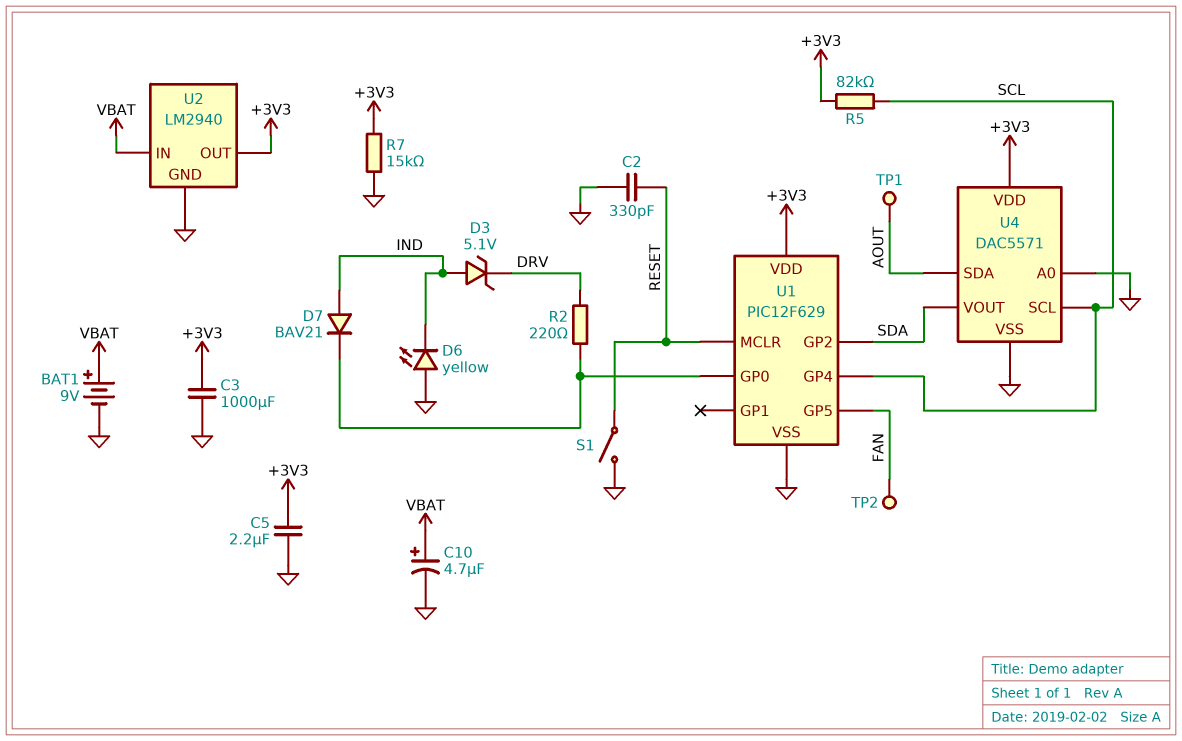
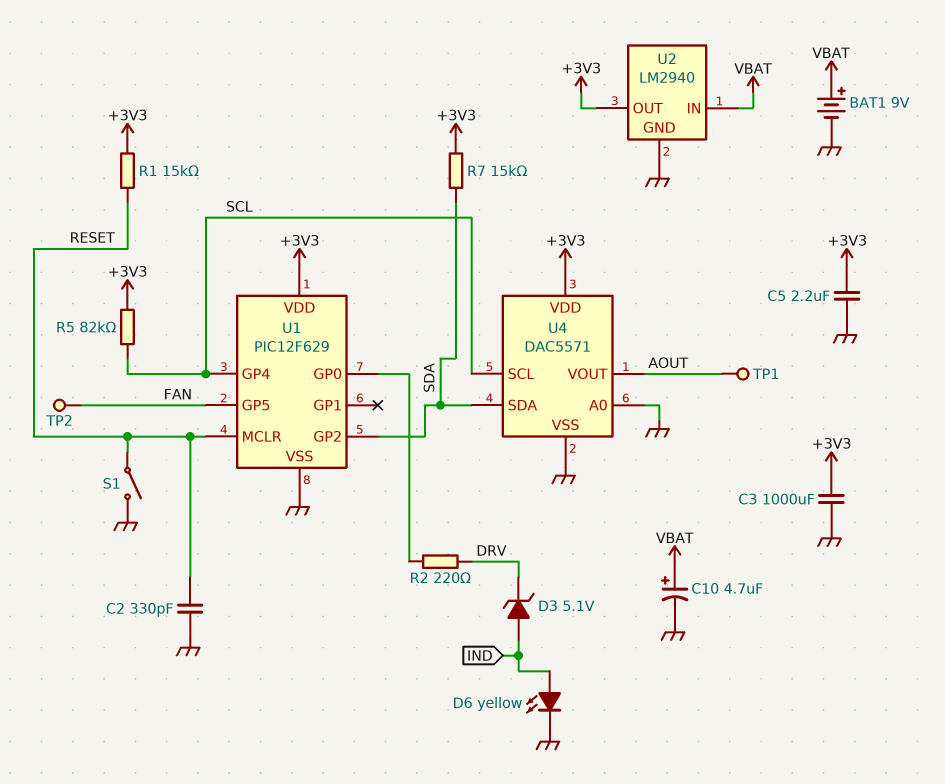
D6: LED yellow (A GND, K IND) -> LED yellow (A IND, K GND)
D7: diode BAV21 (A IND, K U1/GP0) -> none
R1: none -> 15k (+3V3, RESET)
R7: 15k (+3V3, GND) -> 15k (+3V3, SDA)
U4 pin SDA: AOUT -> SDA
U4 pin VOUT: SDA -> AOUT

